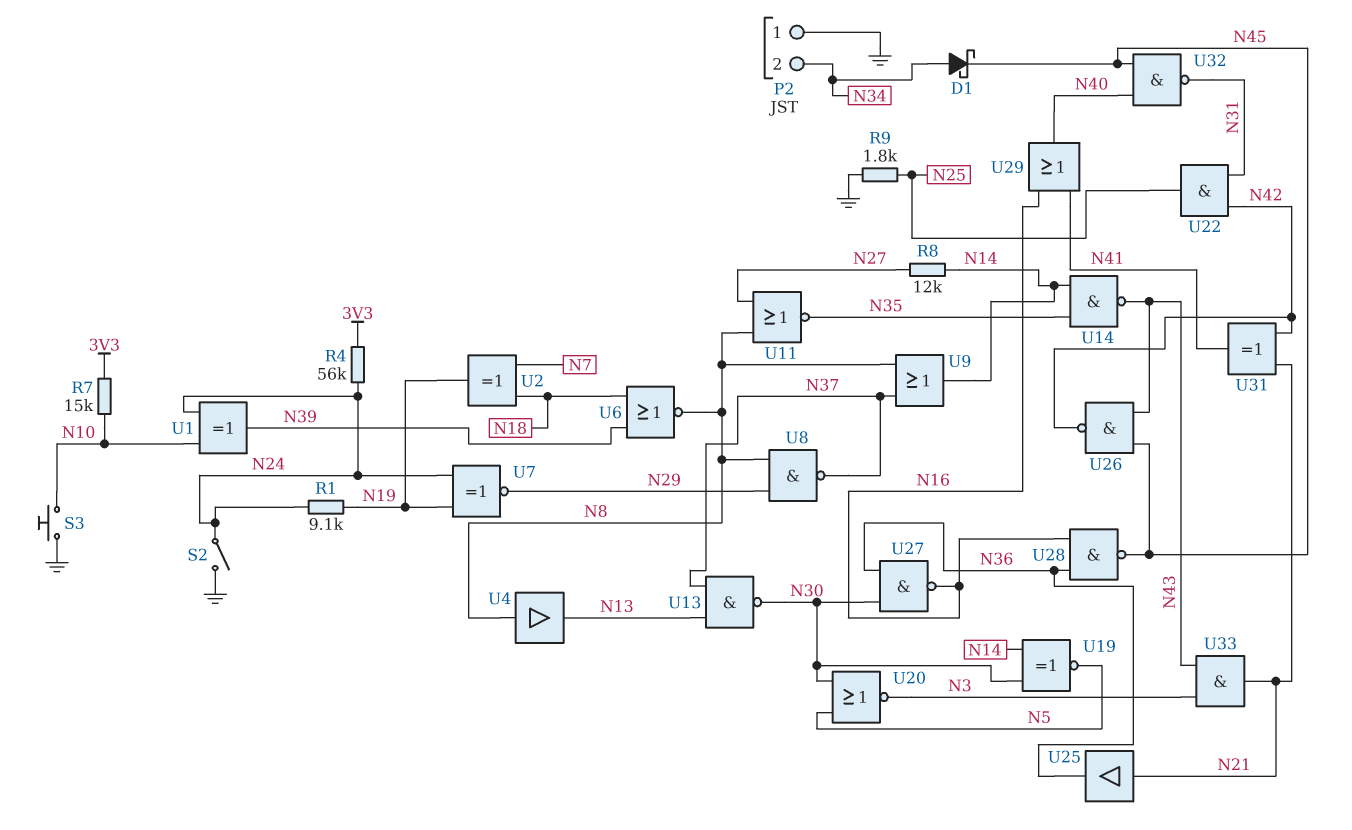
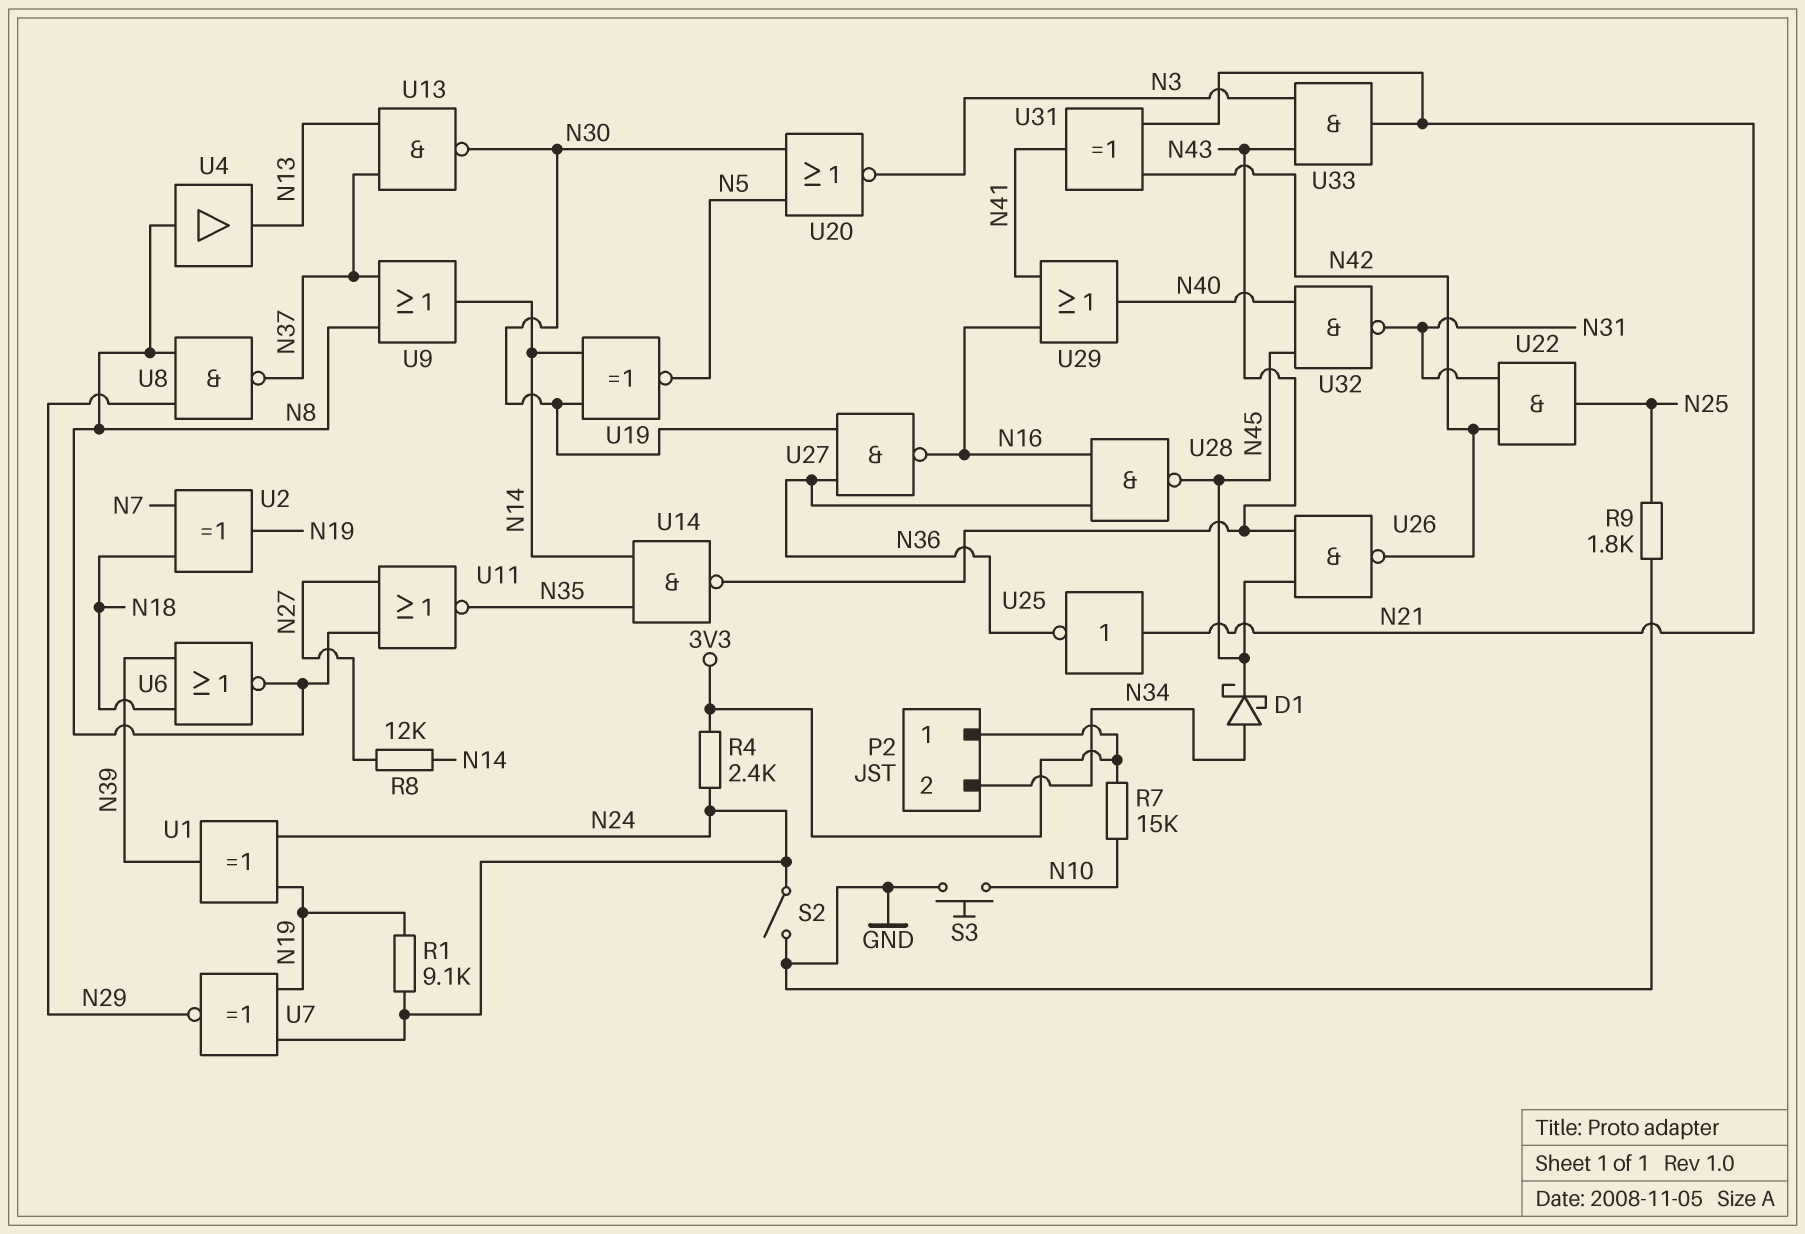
P2 pin 1: GND -> 3V3
R4: 56k (3V3, N24) -> 2.4k (3V3, N24)
U1: XOR (in N10, in N24, out N39) -> XOR (in N19, in N24, out N39)
U25: buffer (in N21, out N36) -> NOT (in N21, out N36)

